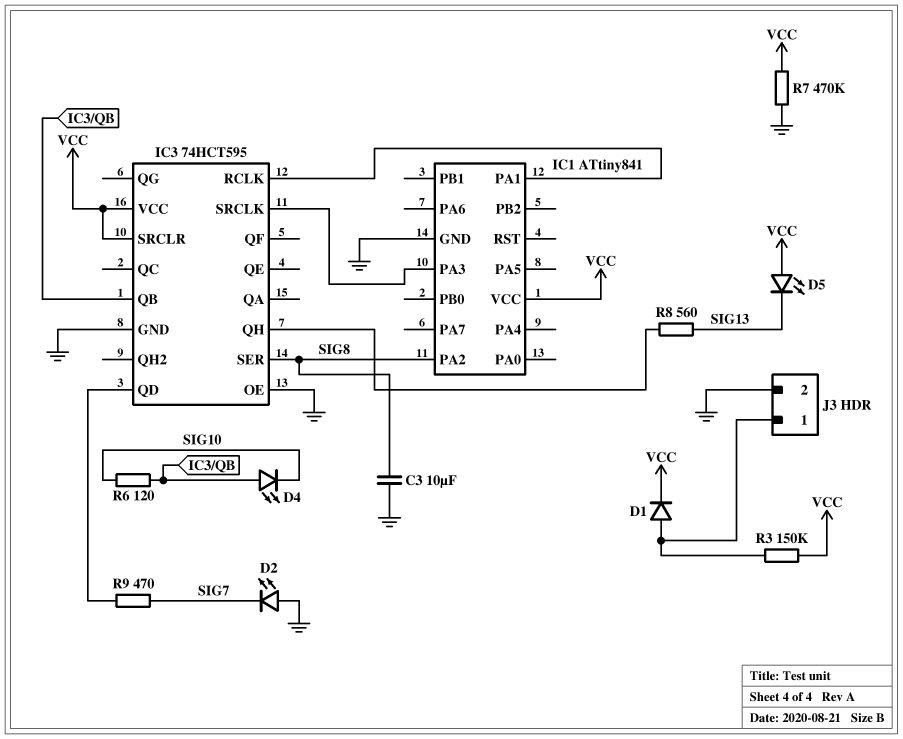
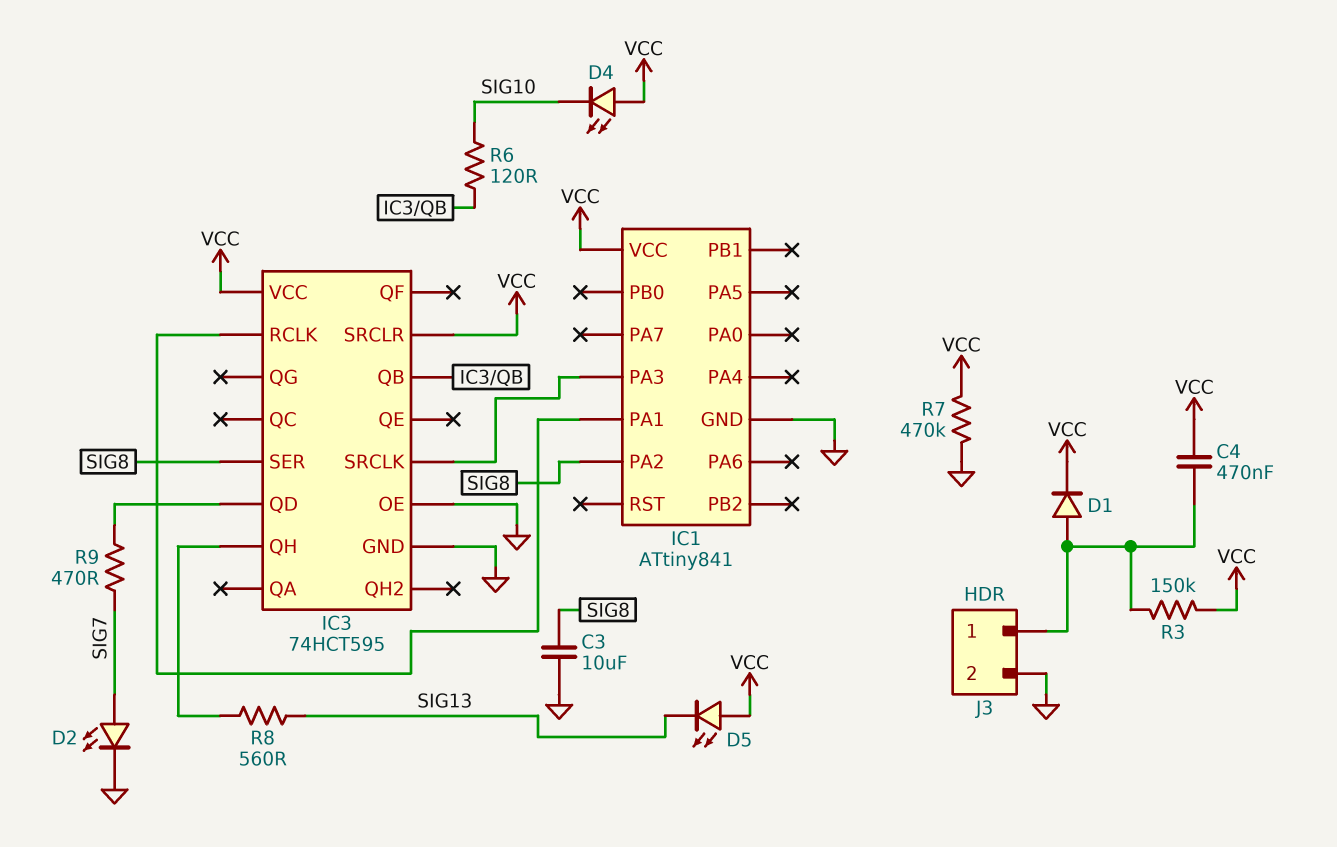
C4: none -> 470nF (J3/1, VCC)
D2: LED (A GND, K SIG7) -> LED (A SIG7, K GND)
D4: LED (A IC3/QB, K SIG10) -> LED (A VCC, K SIG10)

